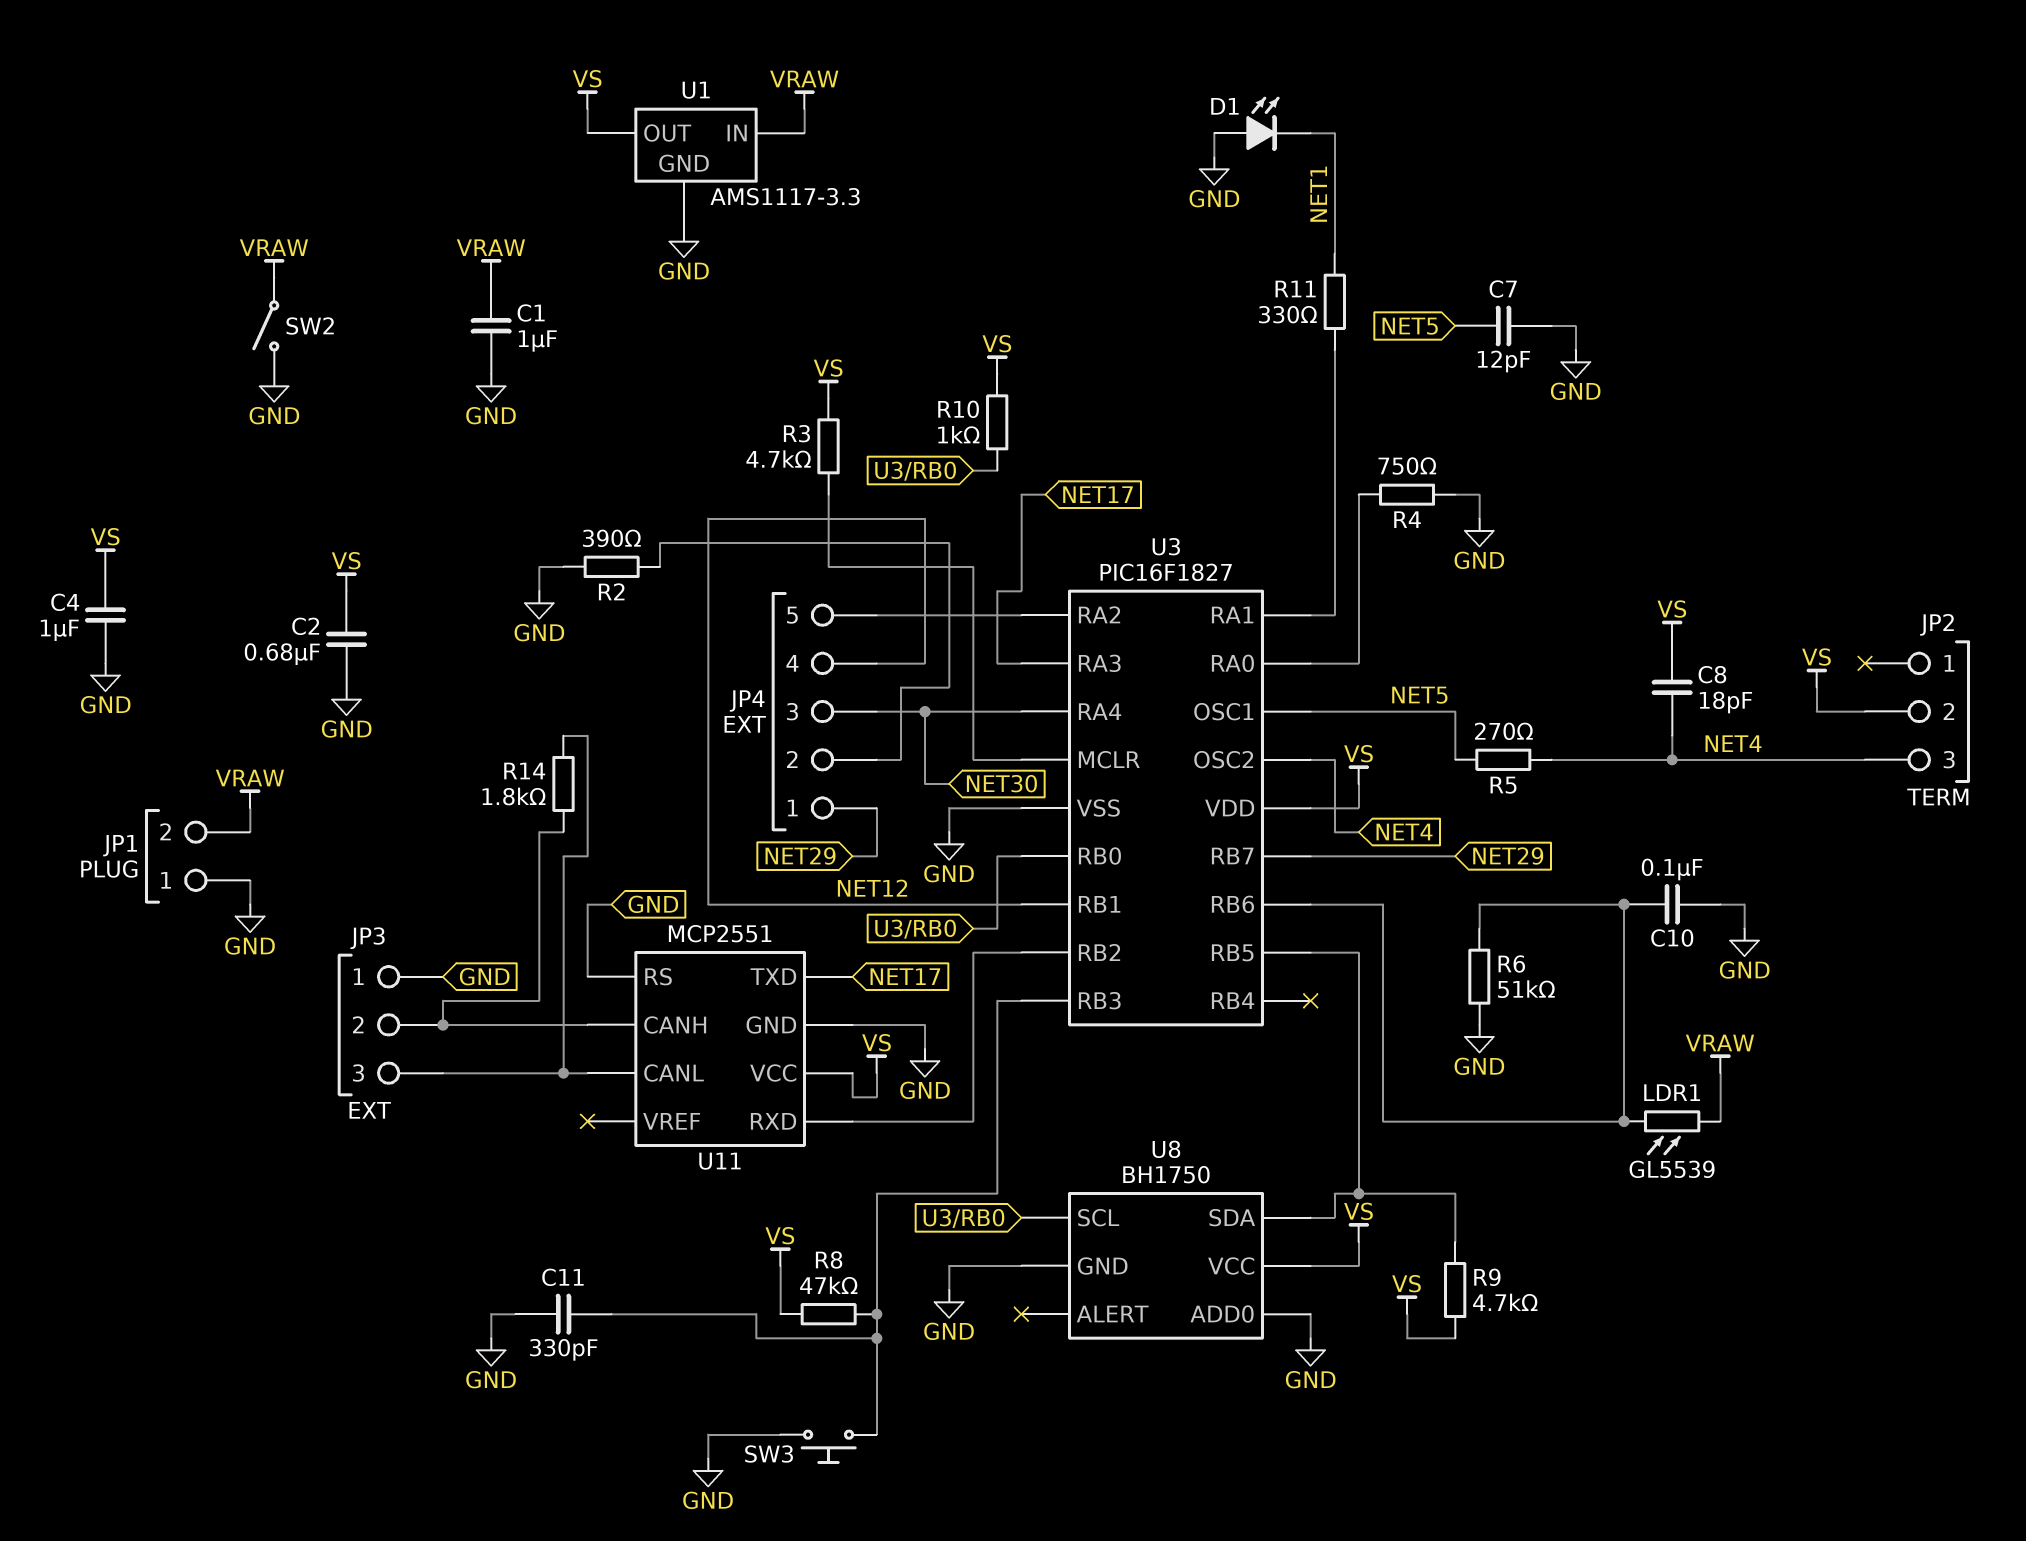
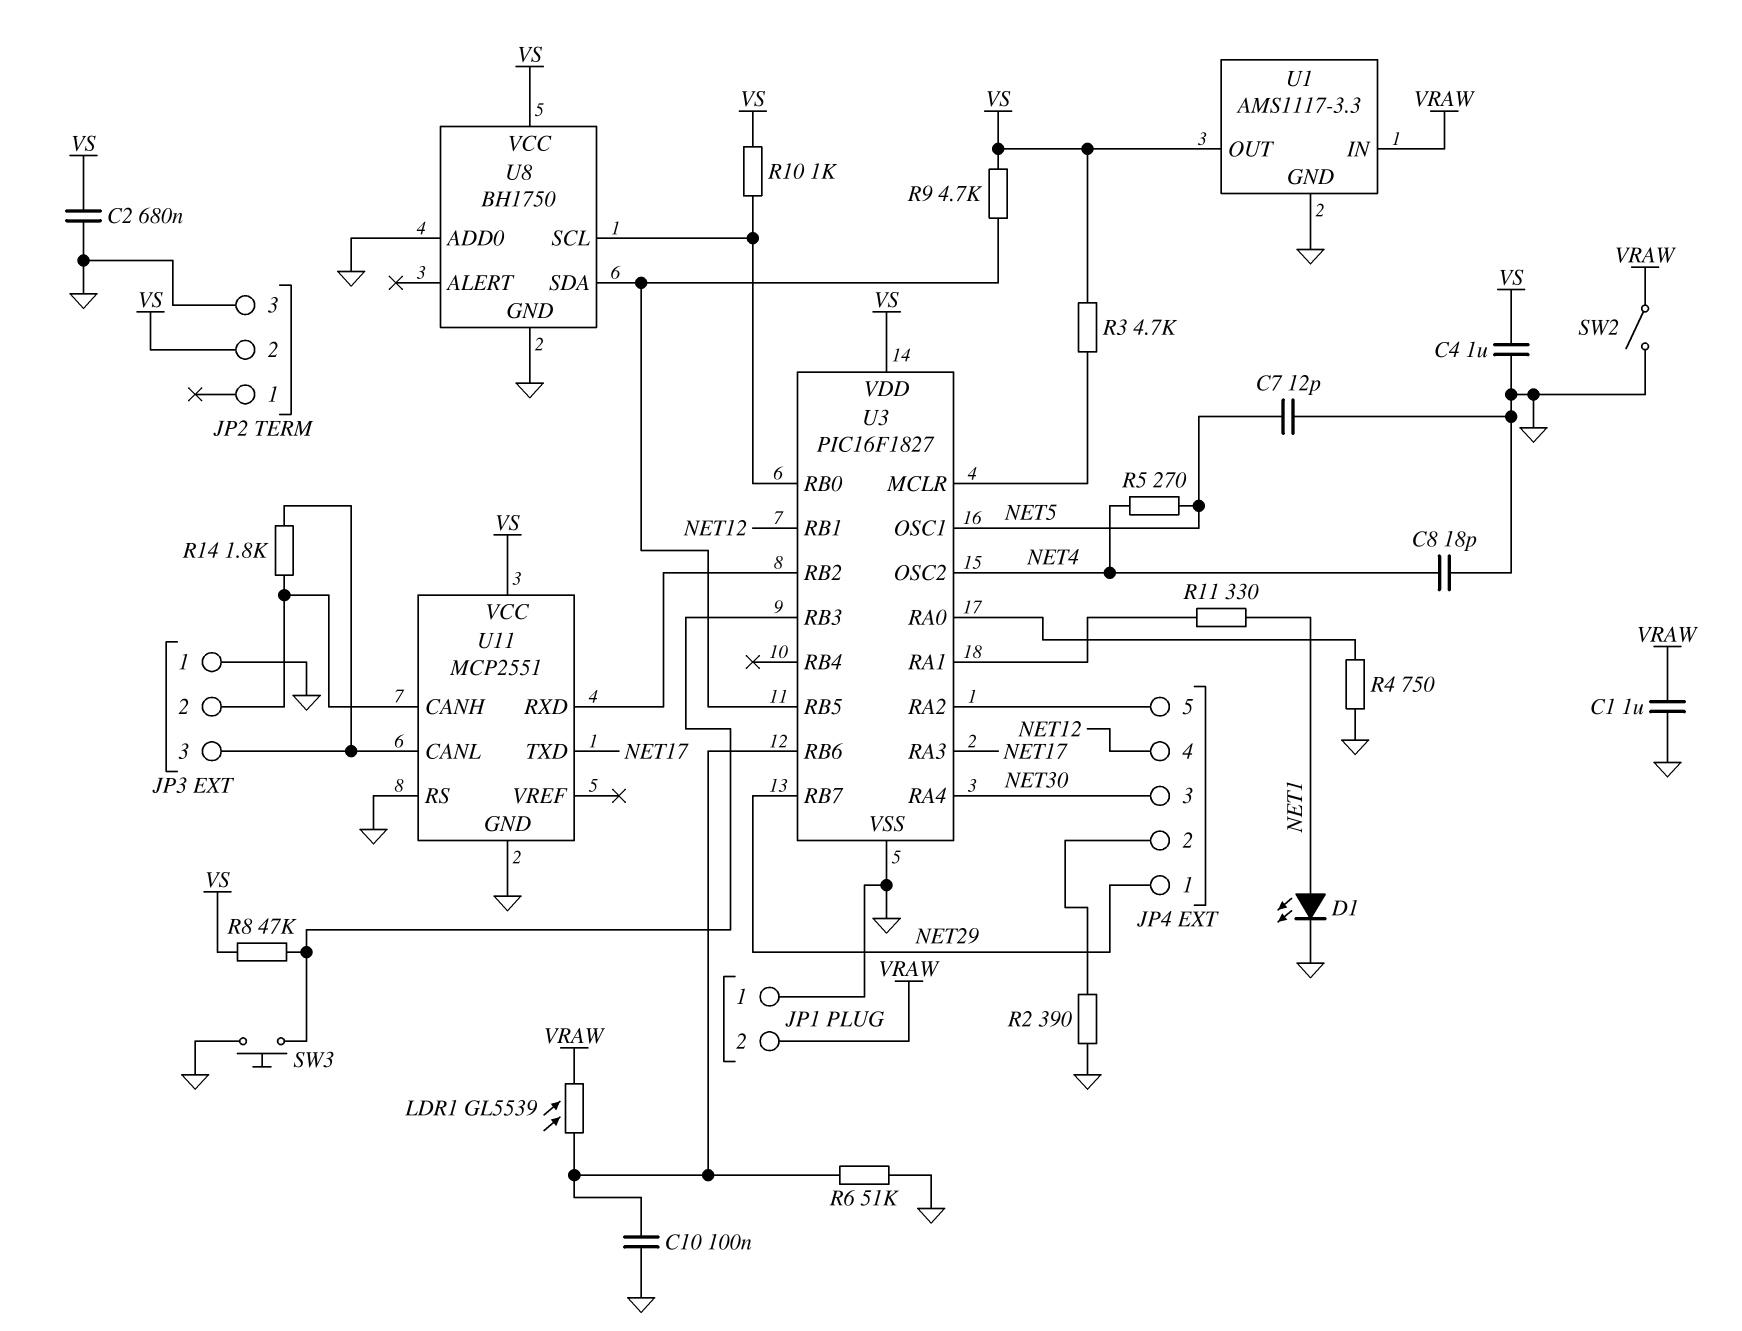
C8: 18pF (NET4, VS) -> 18pF (GND, NET4)
C11: 330pF (GND, U3/RB3) -> none
D1: LED (A GND, K NET1) -> LED (A NET1, K GND)
JP2 pin 3: NET4 -> GND

